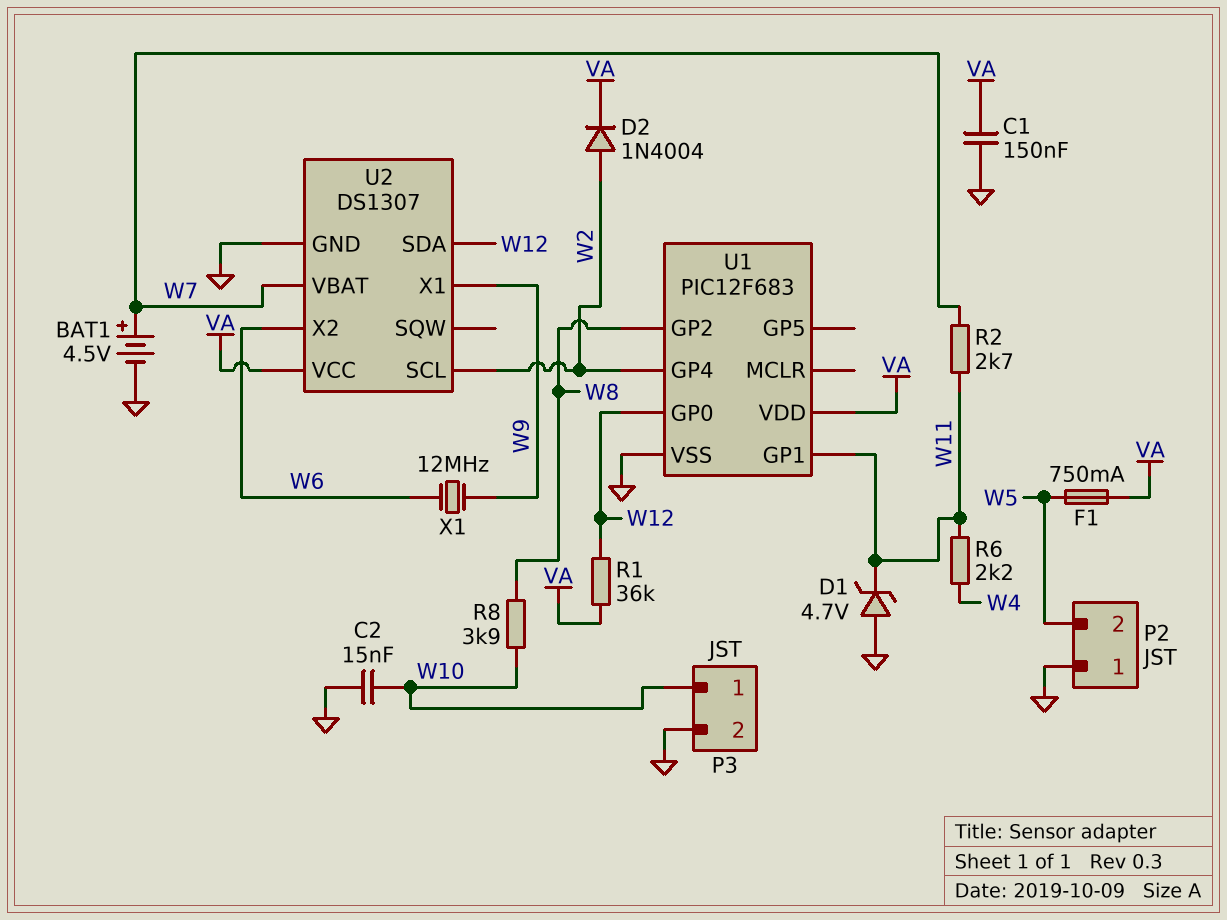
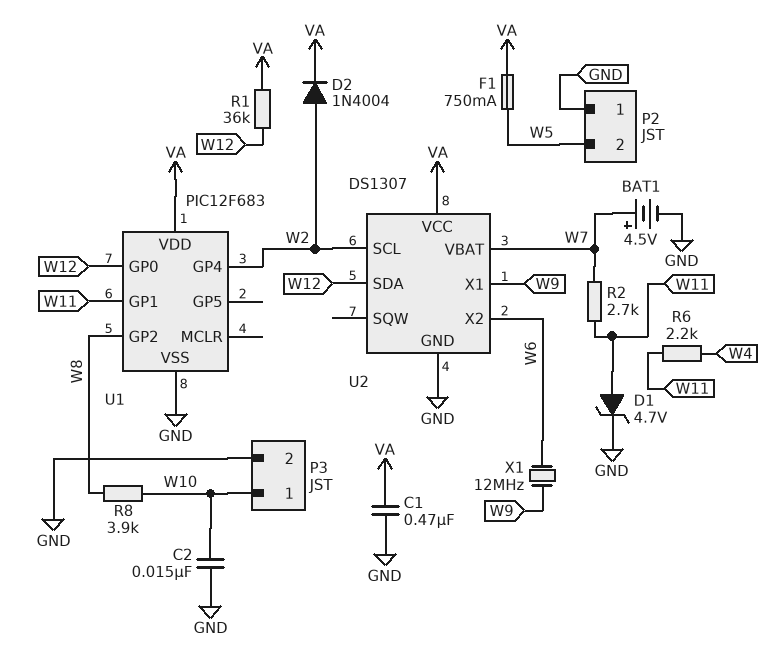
C1: 150nF (GND, VA) -> 470nF (GND, VA)
D1: zener 4.7V (A GND, K W11) -> zener 4.7V (A W11, K GND)

